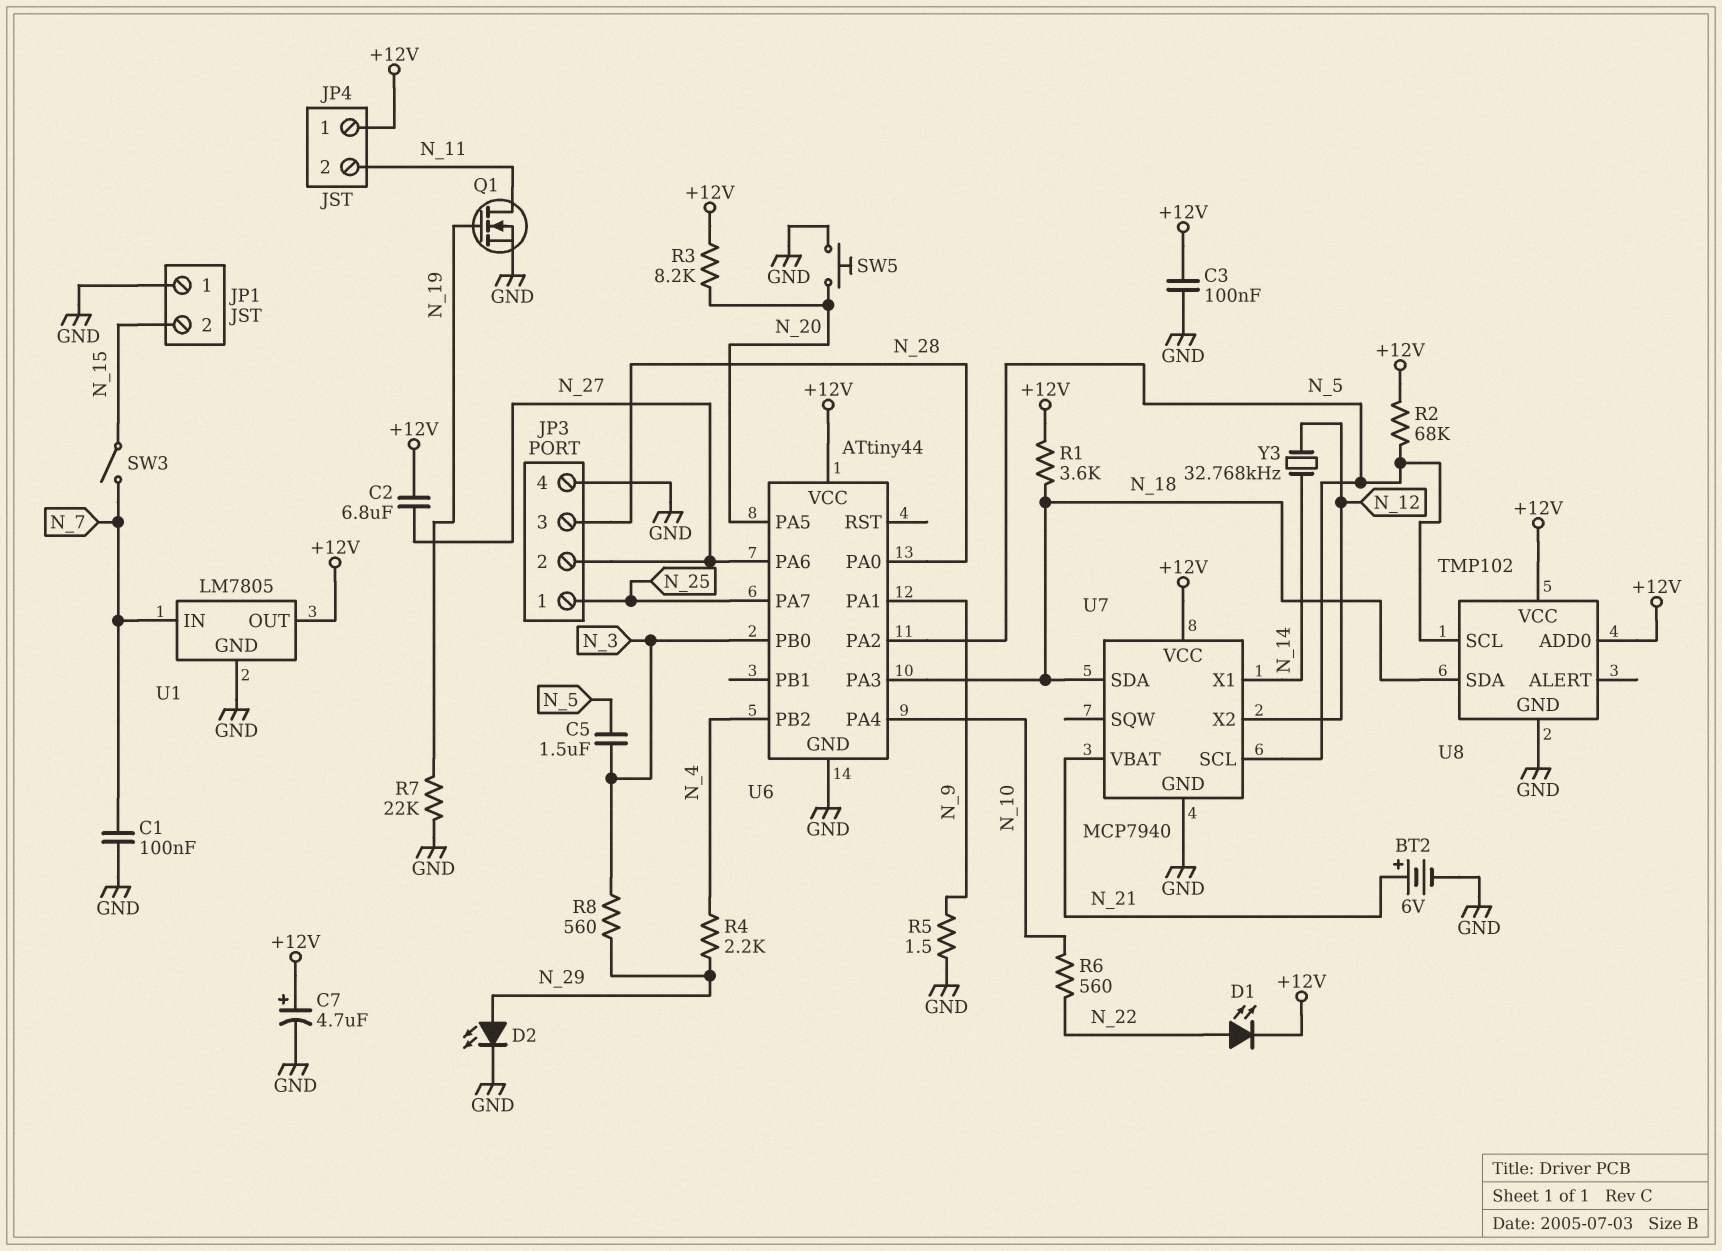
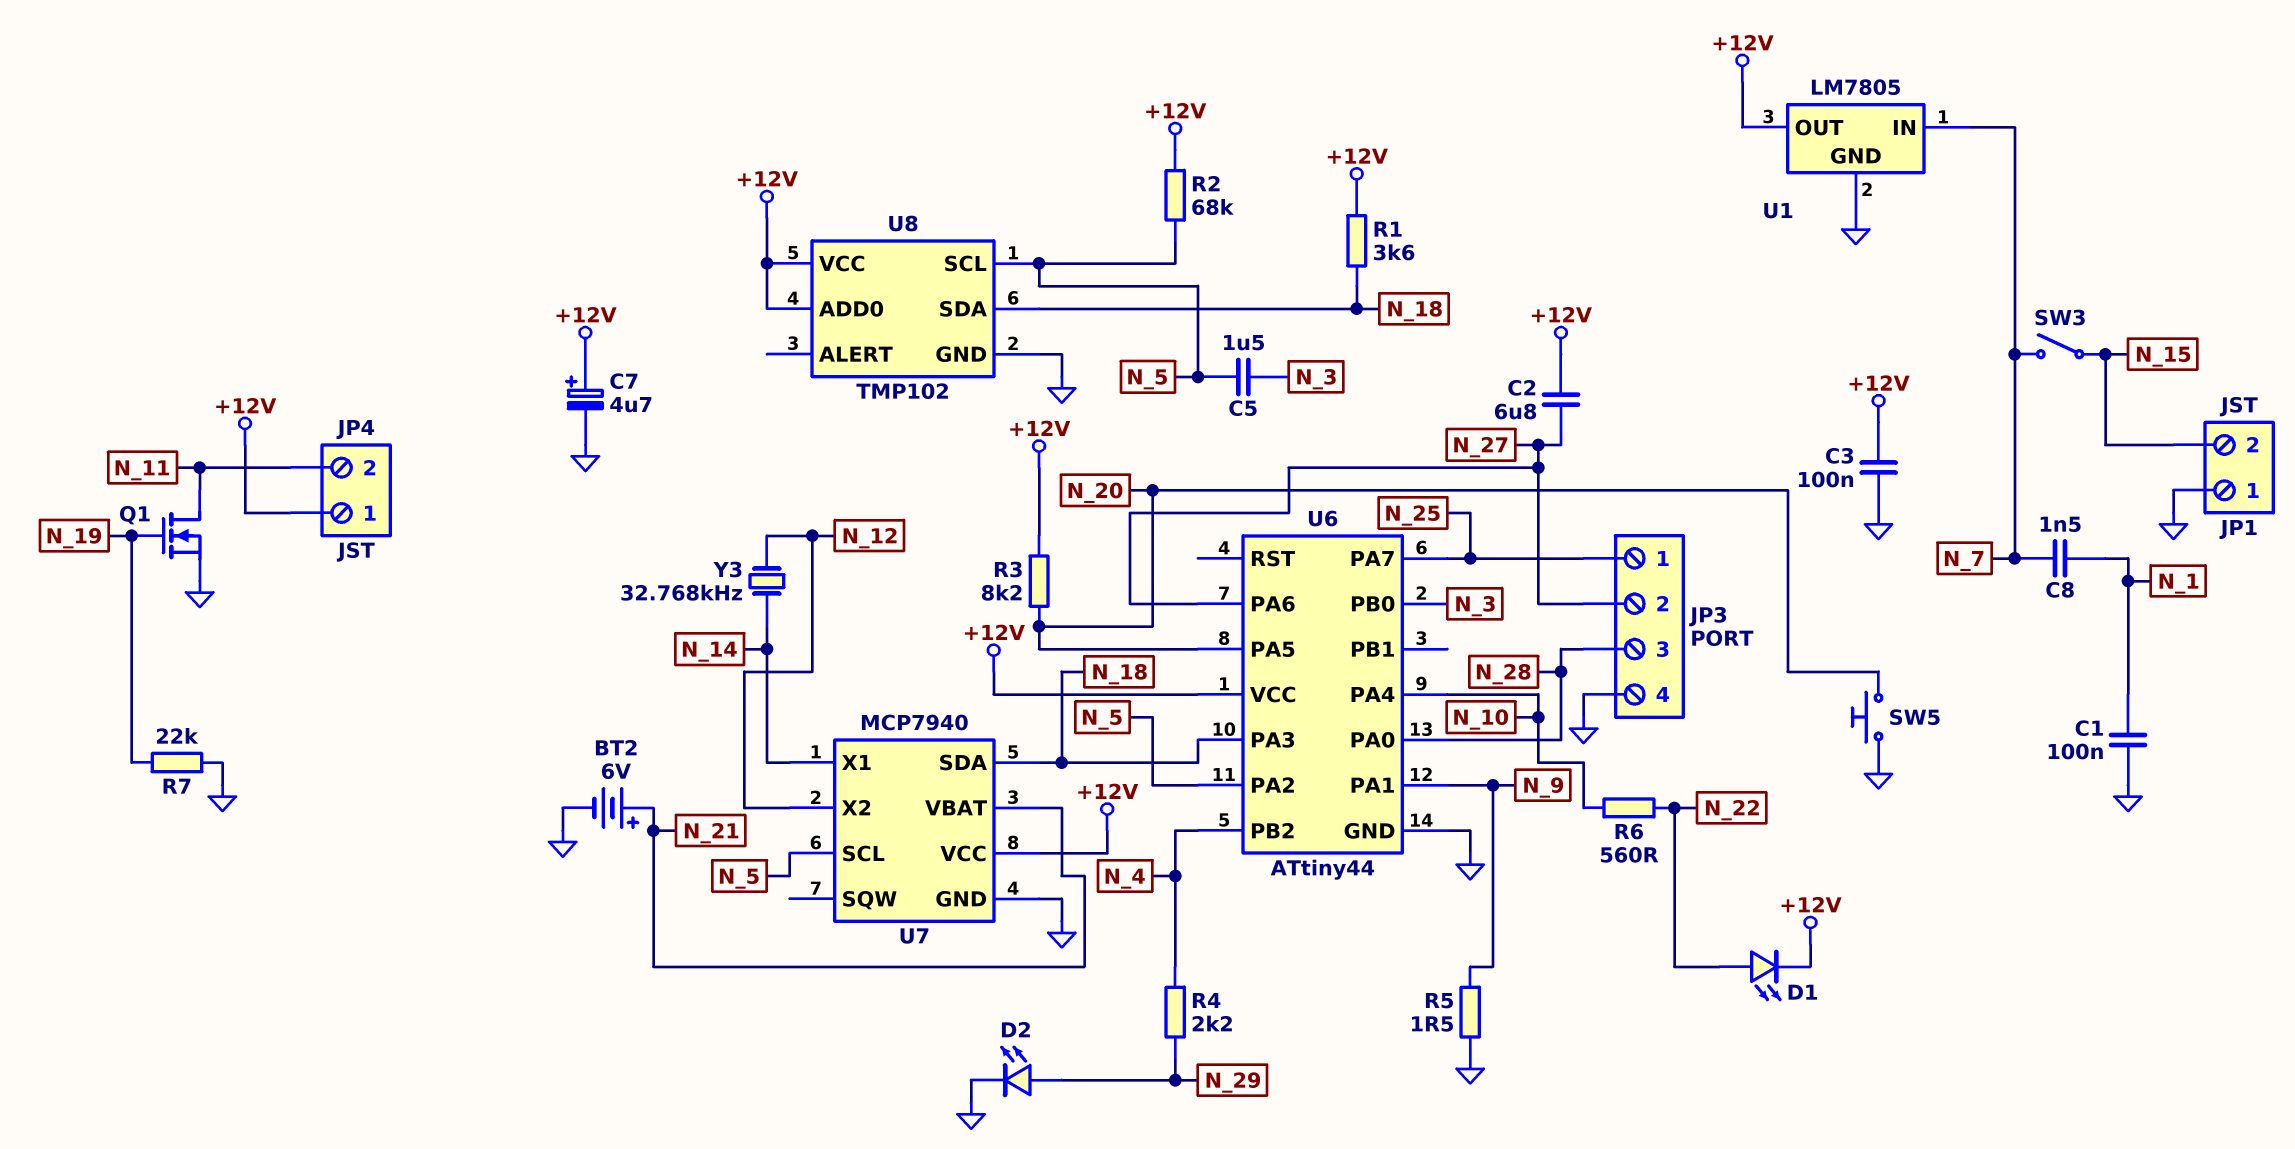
C1: 100nF (GND, N_7) -> 100nF (GND, N_1)
C8: none -> 1.5nF (N_1, N_7)
R8: 560 (N_3, N_29) -> none

